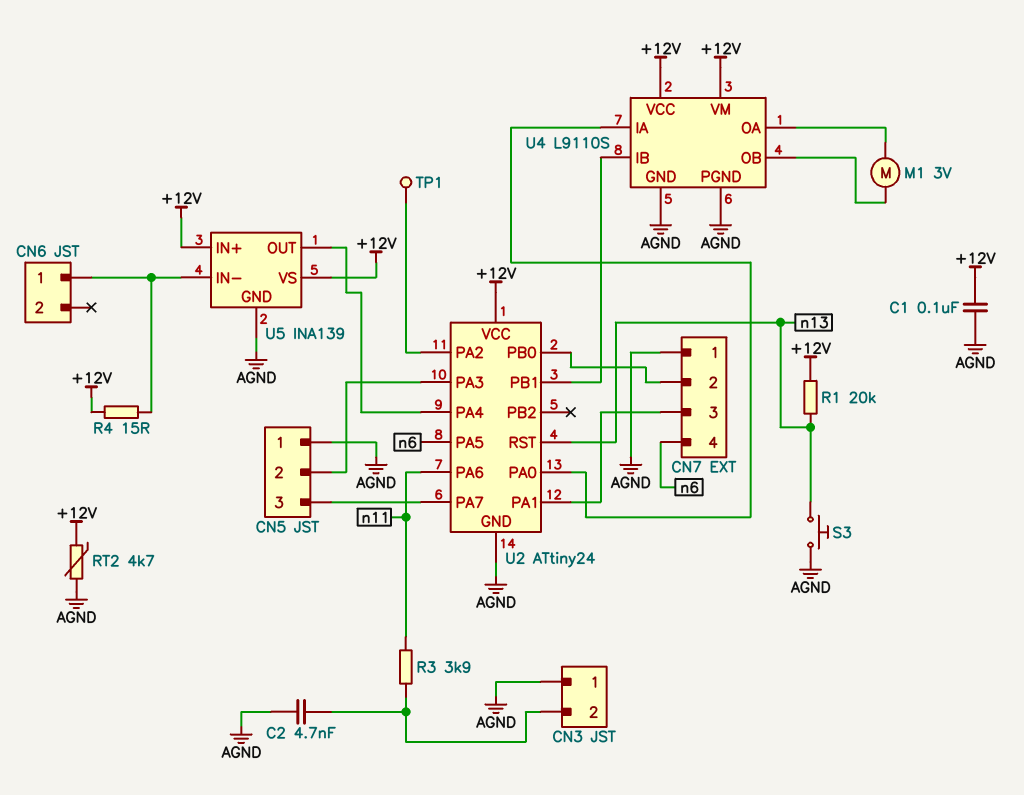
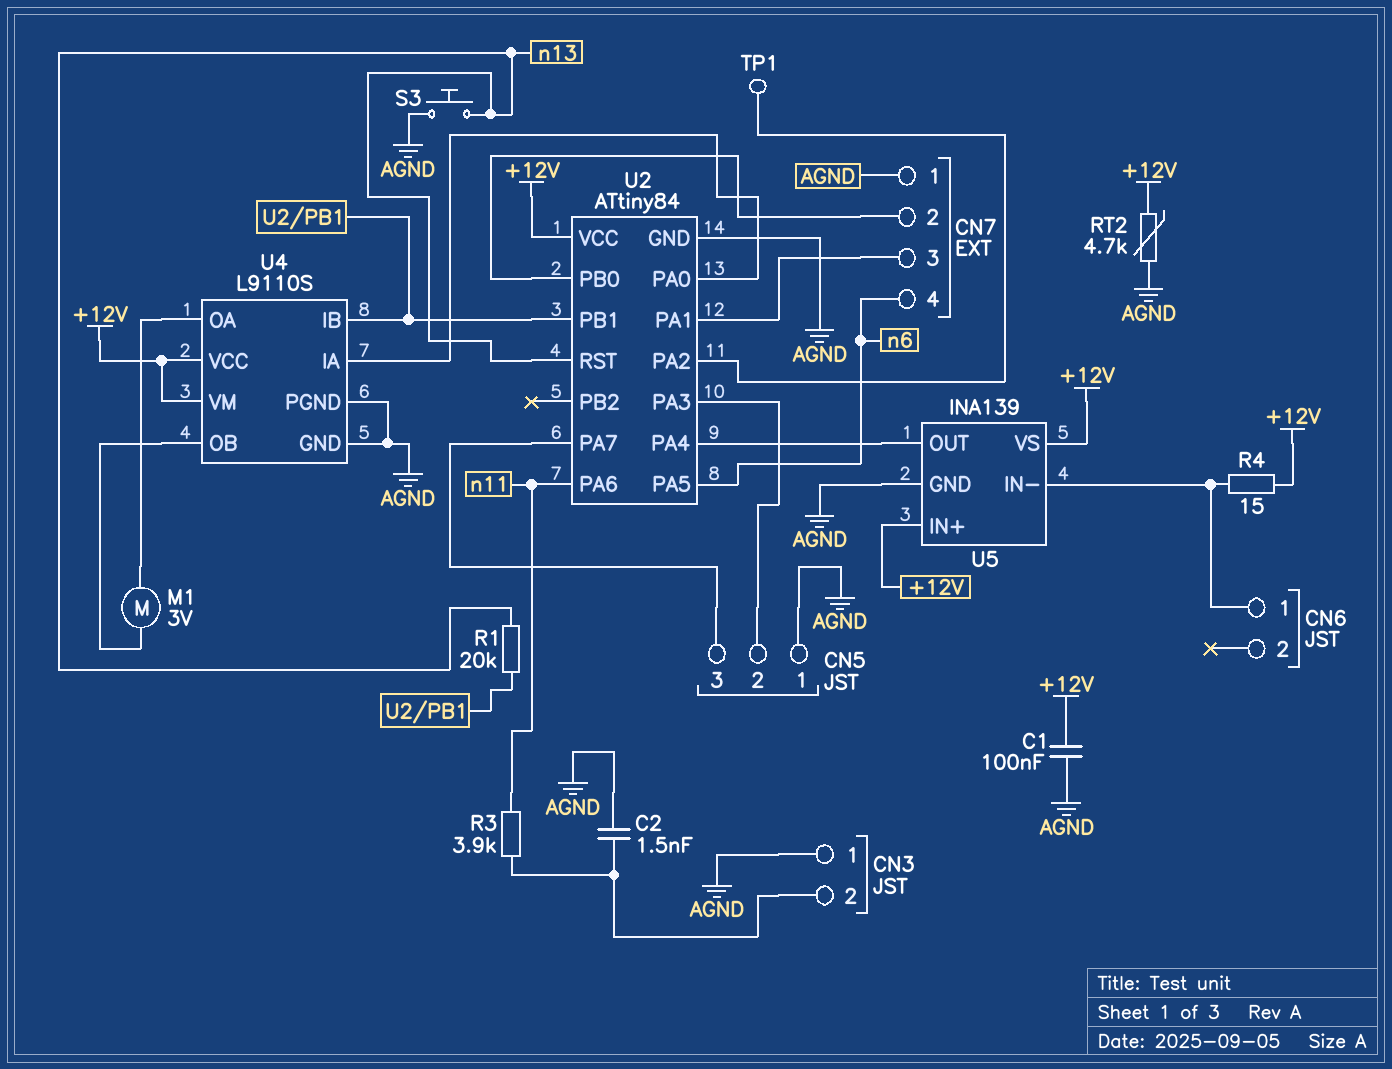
C2: 4.7nF (AGND, CN3/2) -> 1.5nF (AGND, CN3/2)
R1: 20k (+12V, n13) -> 20k (U2/PB1, n13)
U2: ATtiny24 -> ATtiny84

